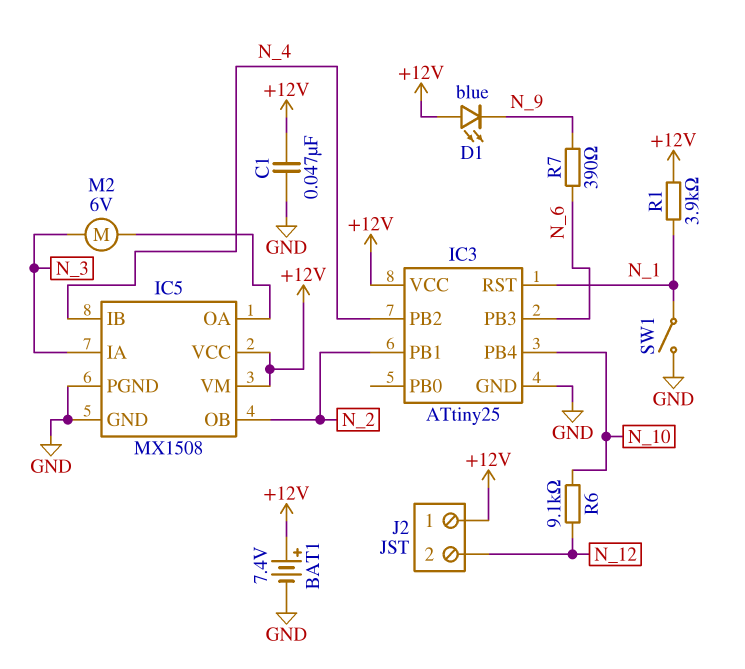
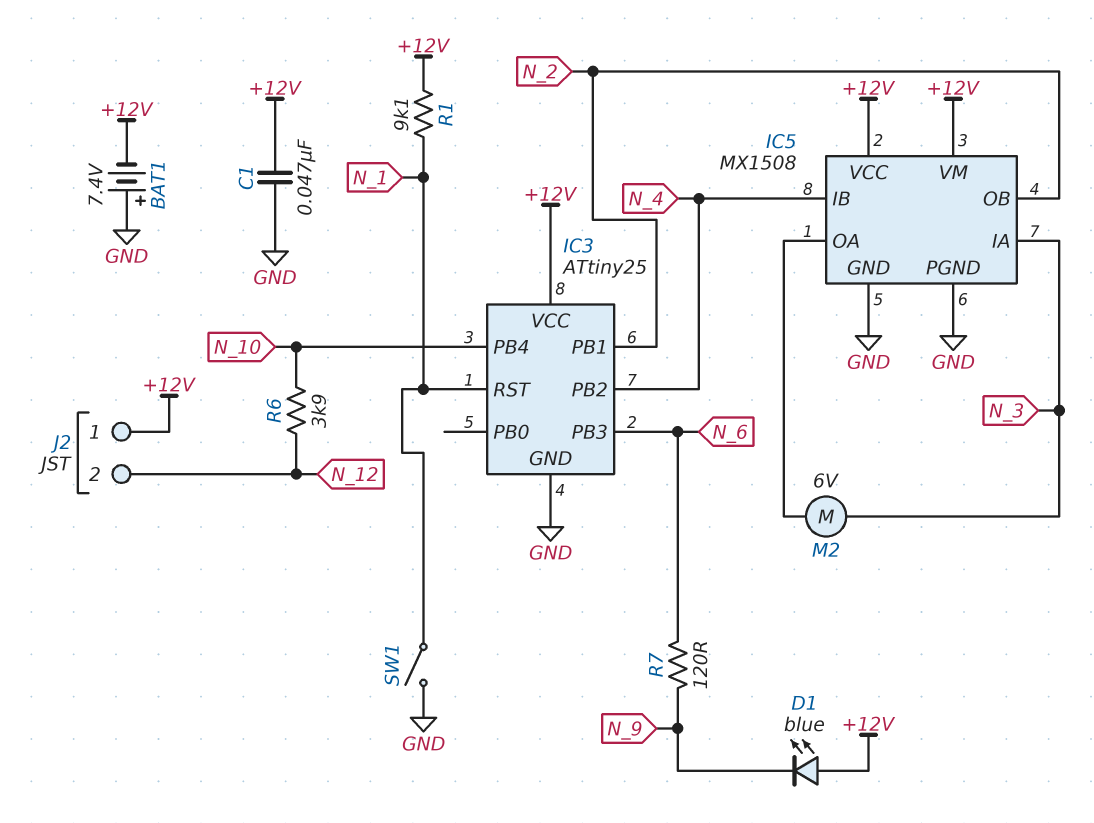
BAT1: 7.4V (plus +12V, minus GND) -> 7.4V (plus GND, minus +12V)
R1: 3.9k (+12V, N_1) -> 9.1k (+12V, N_1)
R6: 9.1k (N_10, N_12) -> 3.9k (N_10, N_12)
R7: 390 (N_6, N_9) -> 120 (N_6, N_9)

